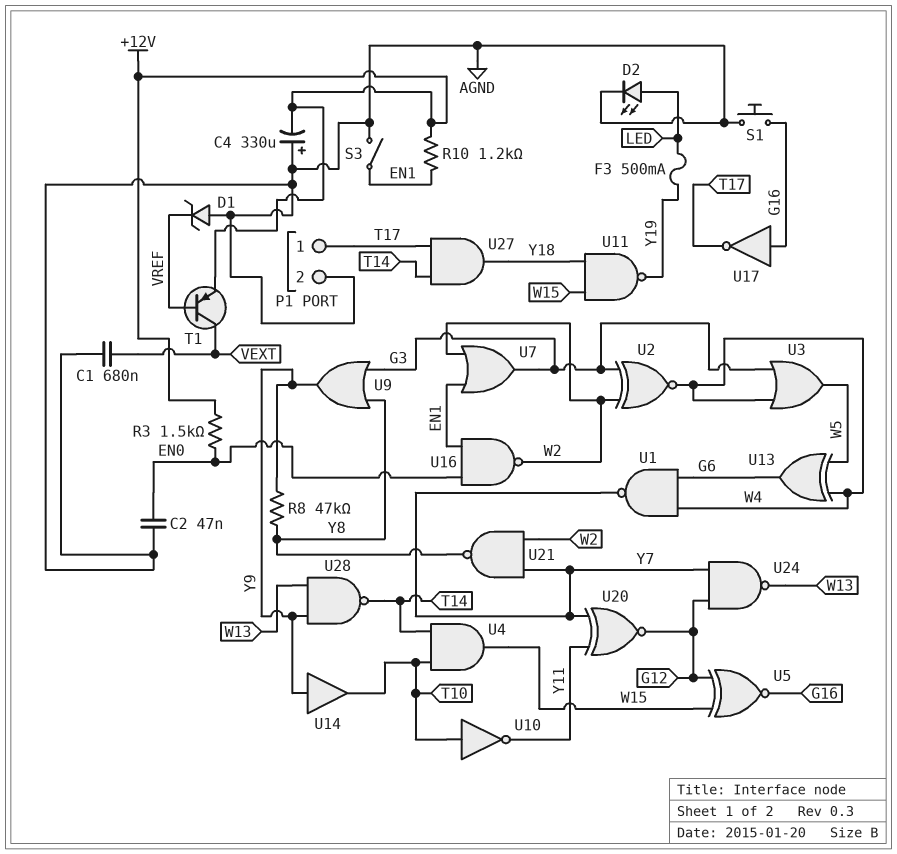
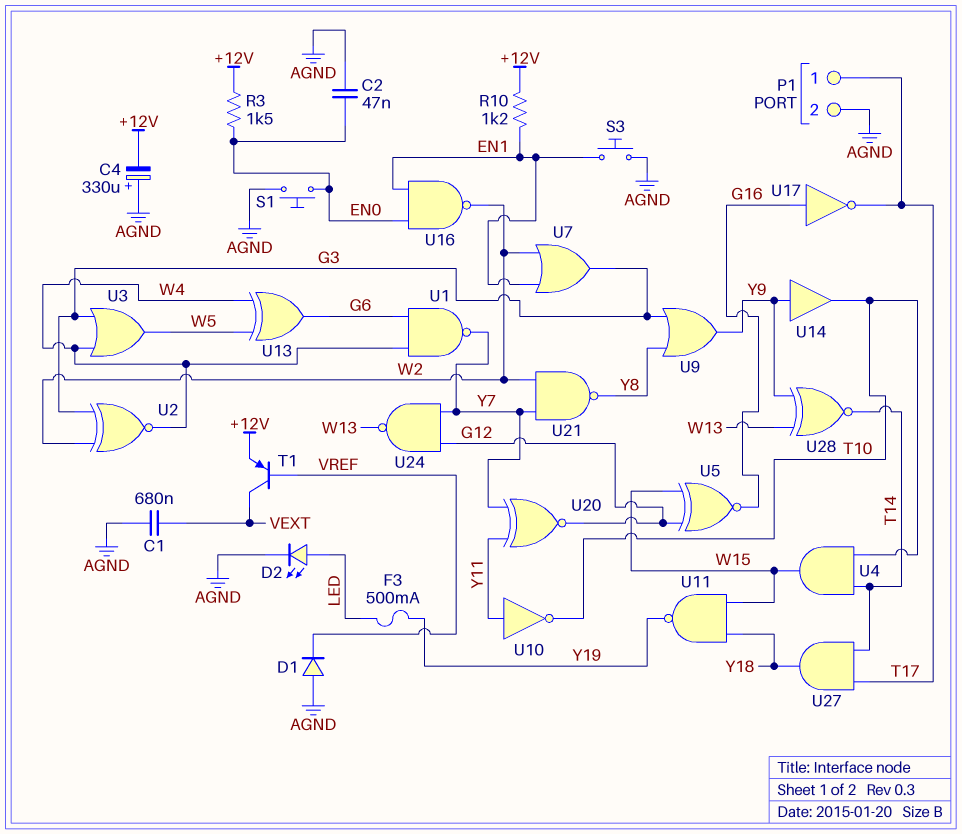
D1: zener (A AGND, K VREF) -> diode (A AGND, K VREF)
R8: 47k (Y8, Y9) -> none
S1: button (AGND, G16) -> button (AGND, EN0)
S3: switch (AGND, EN1) -> button (AGND, EN1)
U10: NOT (in T10, out Y11) -> NOT (in Y11, out T10)
U28: NAND (in W13, in Y9, out T14) -> XNOR (in W13, in Y9, out T14)

